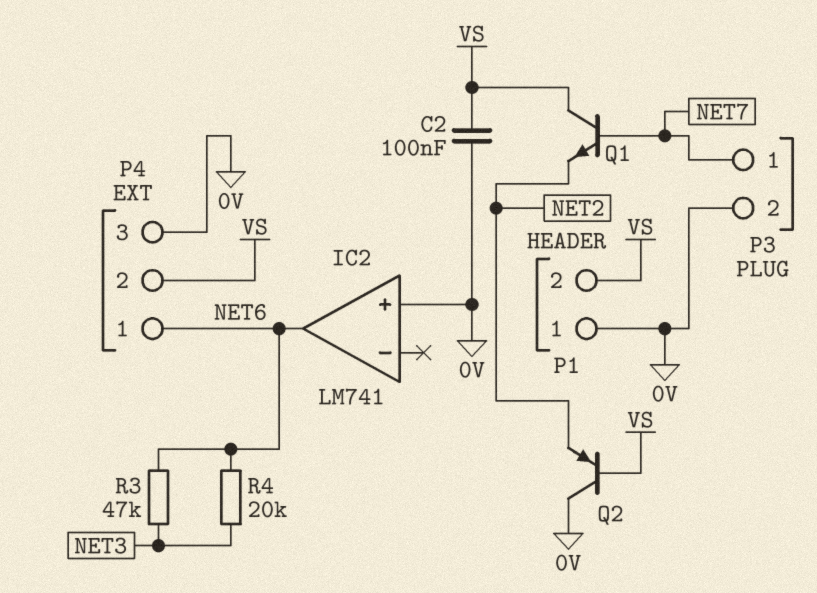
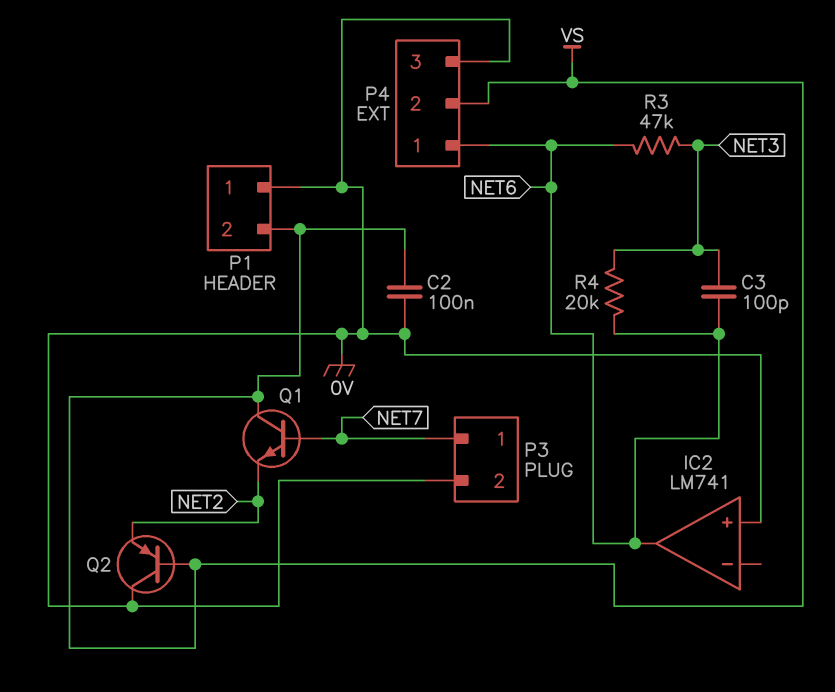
C3: none -> 100pF (NET3, NET6)

